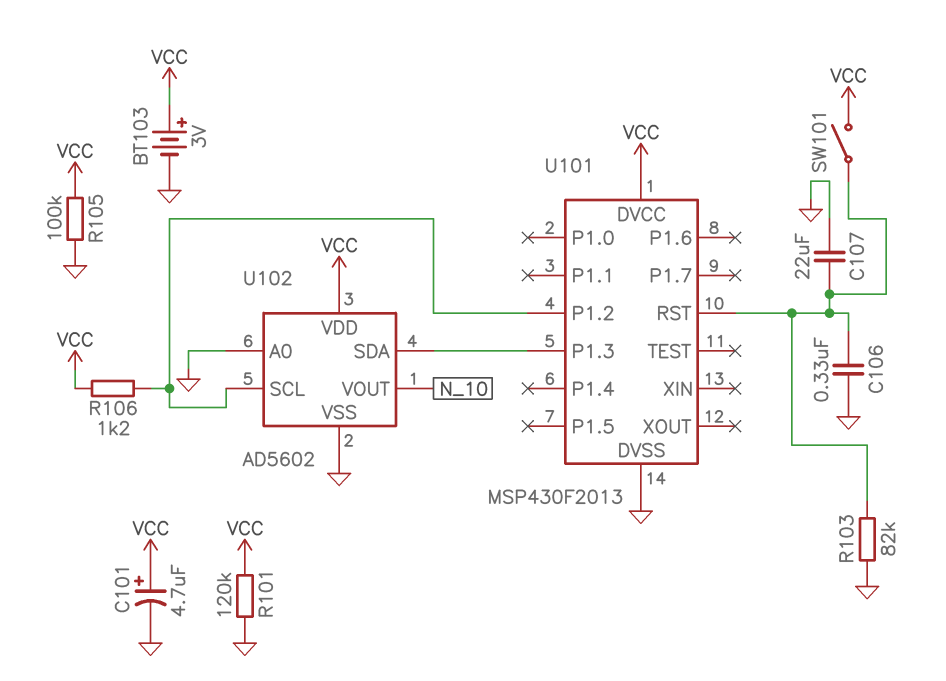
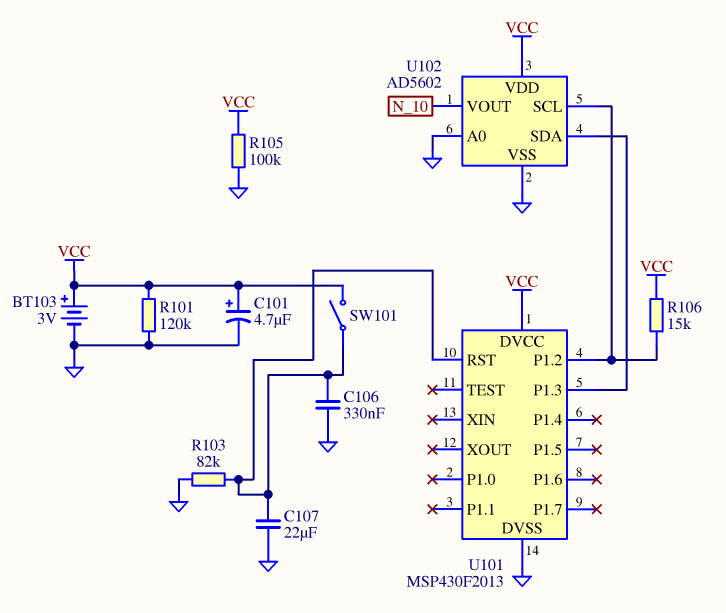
R106: 1.2k (U101/P1.2, VCC) -> 15k (U101/P1.2, VCC)

